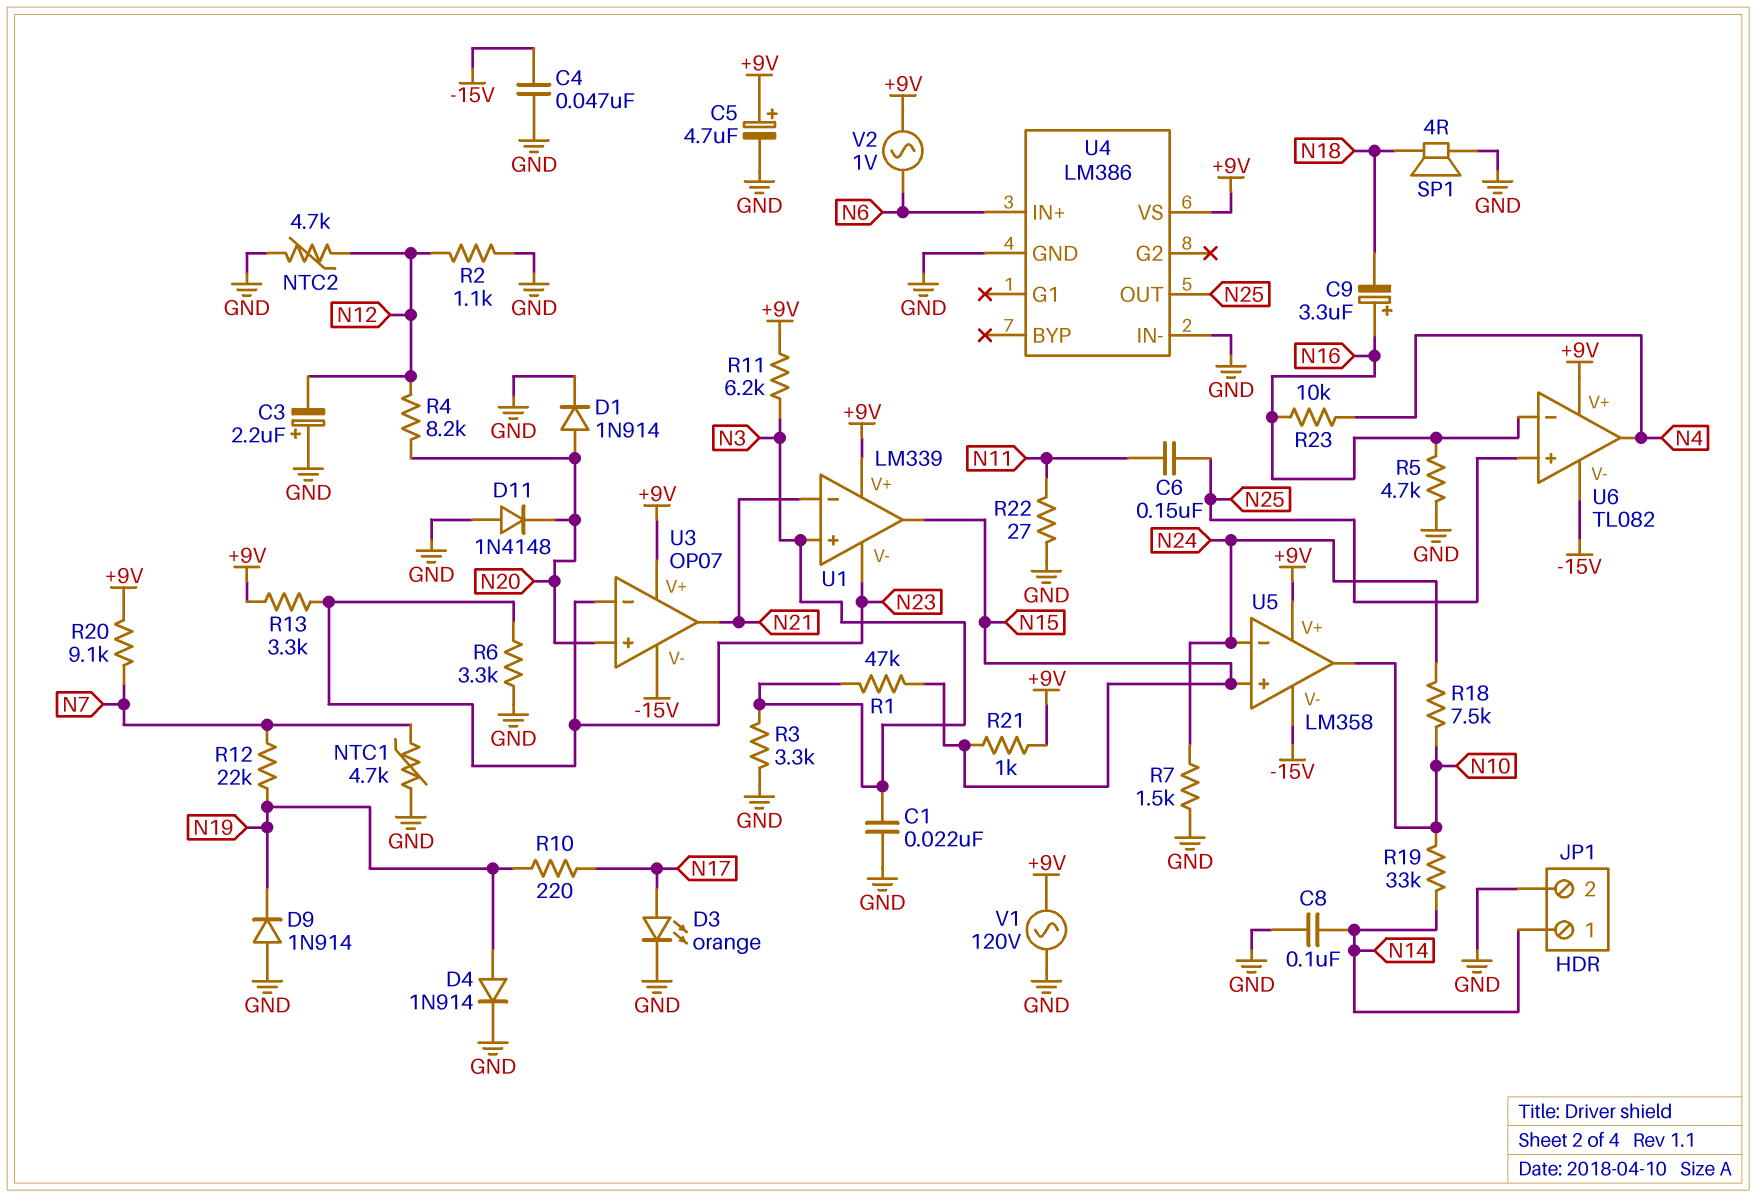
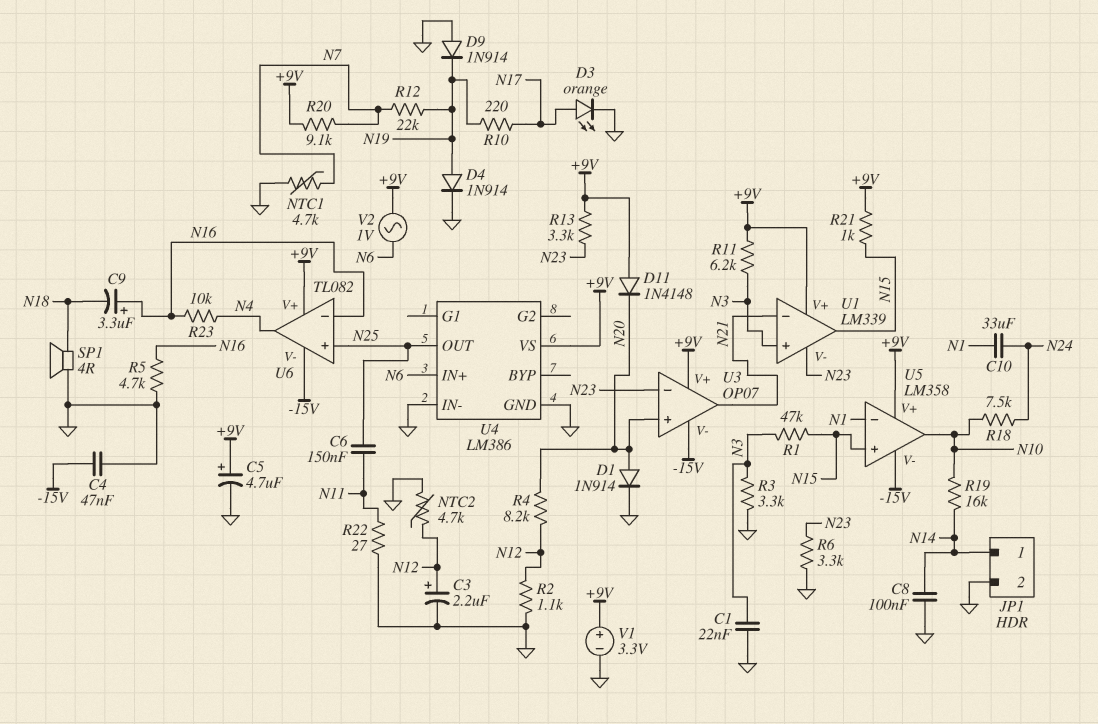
C3: 2.2uF (plus GND, minus N12) -> 2.2uF (plus N12, minus GND)
C10: none -> 33uF (N1, N24)
D11: diode 1N4148 (A GND, K N20) -> diode 1N4148 (A +9V, K N20)
R7: 1.5k (GND, N24) -> none
R19: 33k (N10, N14) -> 16k (N10, N14)
U5 pin in-: N24 -> N1
V1: AC 120V (+9V, GND) -> 3.3V (plus +9V, minus GND)

